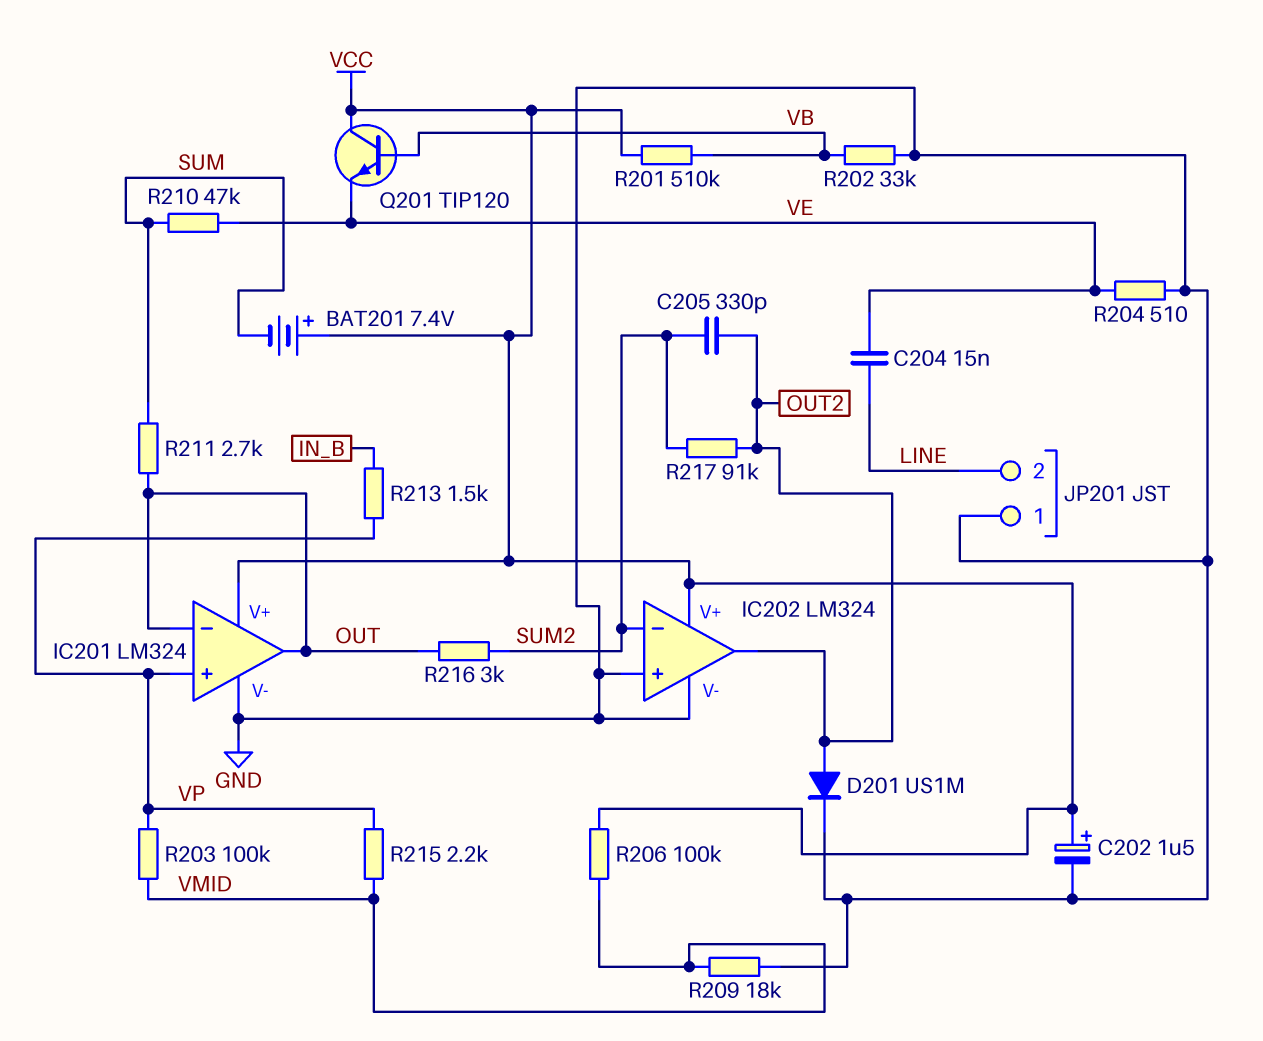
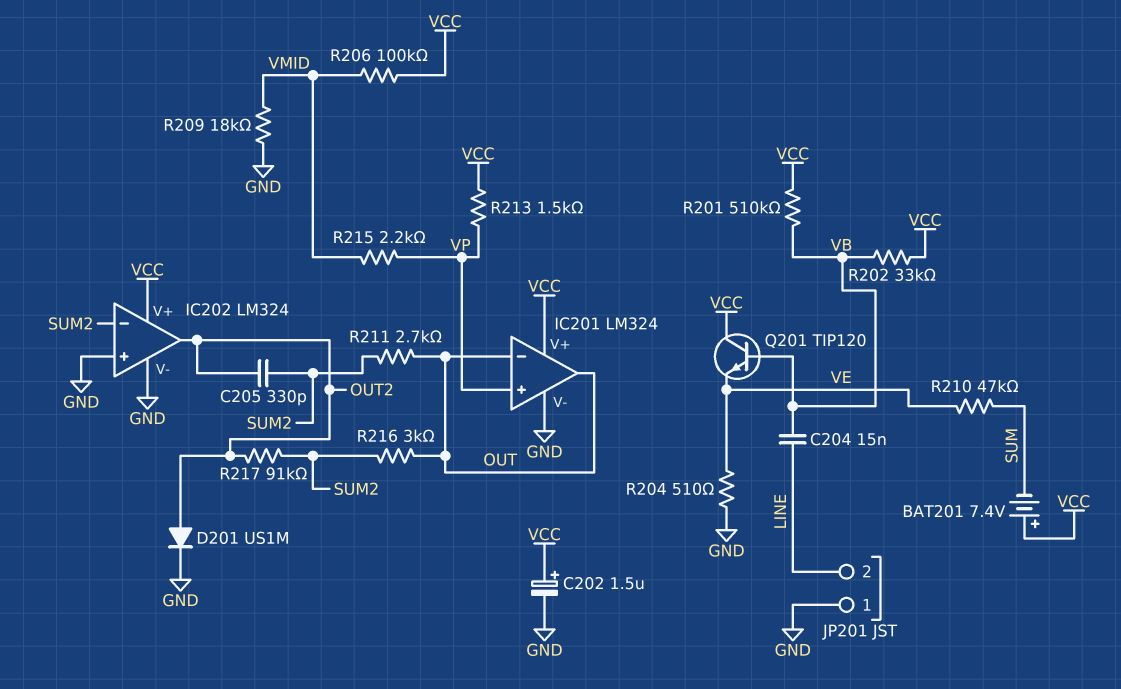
C204: 15nF (LINE, VE) -> 15nF (LINE, VB)
R202: 33k (GND, VB) -> 33k (VB, VCC)
R203: 100k (VMID, VP) -> none
R211: 2.7k (OUT, SUM) -> 2.7k (OUT, SUM2)
R213: 1.5k (IN_B, VP) -> 1.5k (VCC, VP)

